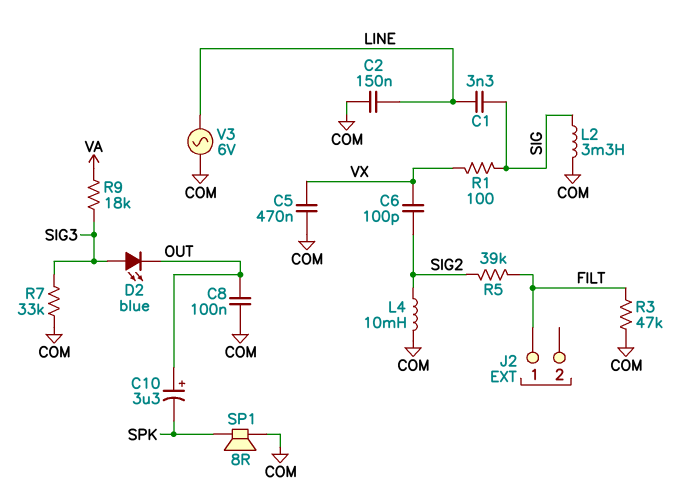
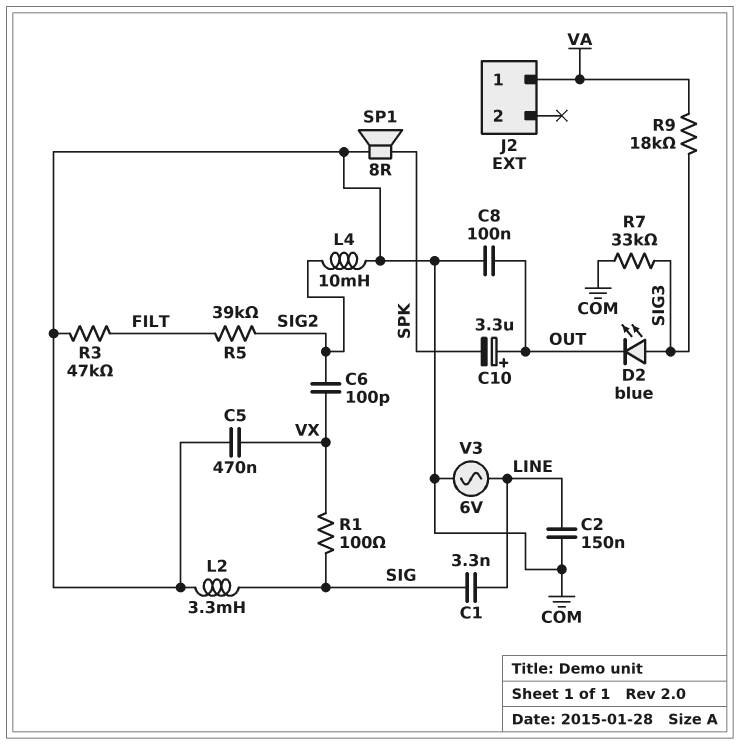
J2 pin 1: FILT -> VA

